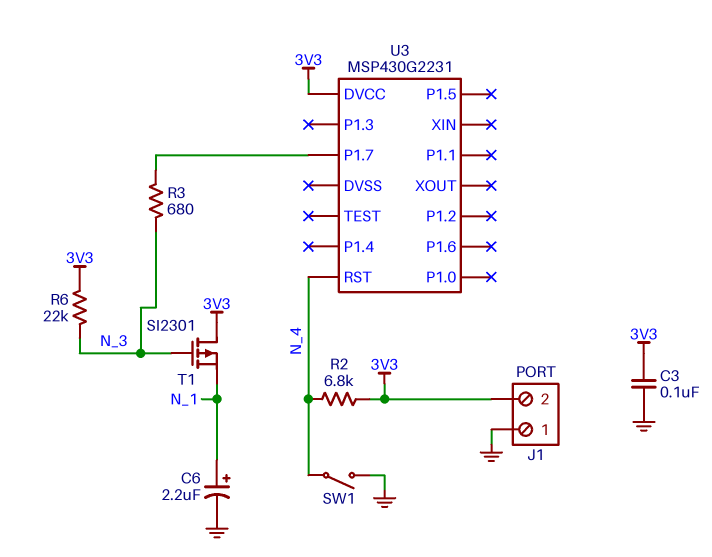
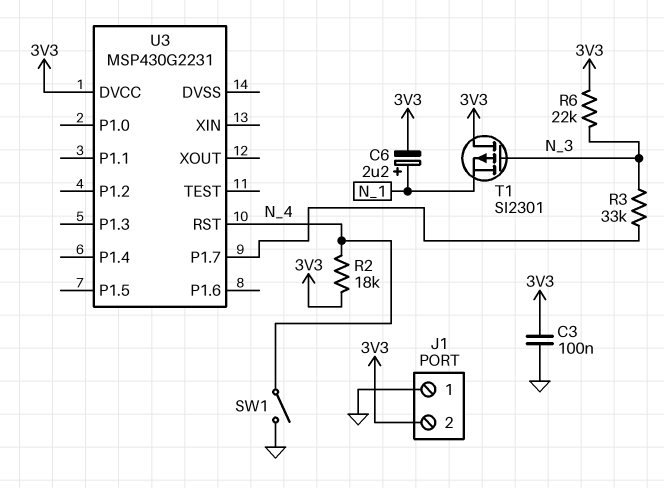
C6: 2.2uF (plus N_1, minus GND) -> 2.2uF (plus N_1, minus 3V3)
R2: 6.8k (3V3, N_4) -> 18k (3V3, N_4)
R3: 680 (N_3, U3/P1.7) -> 33k (N_3, U3/P1.7)

